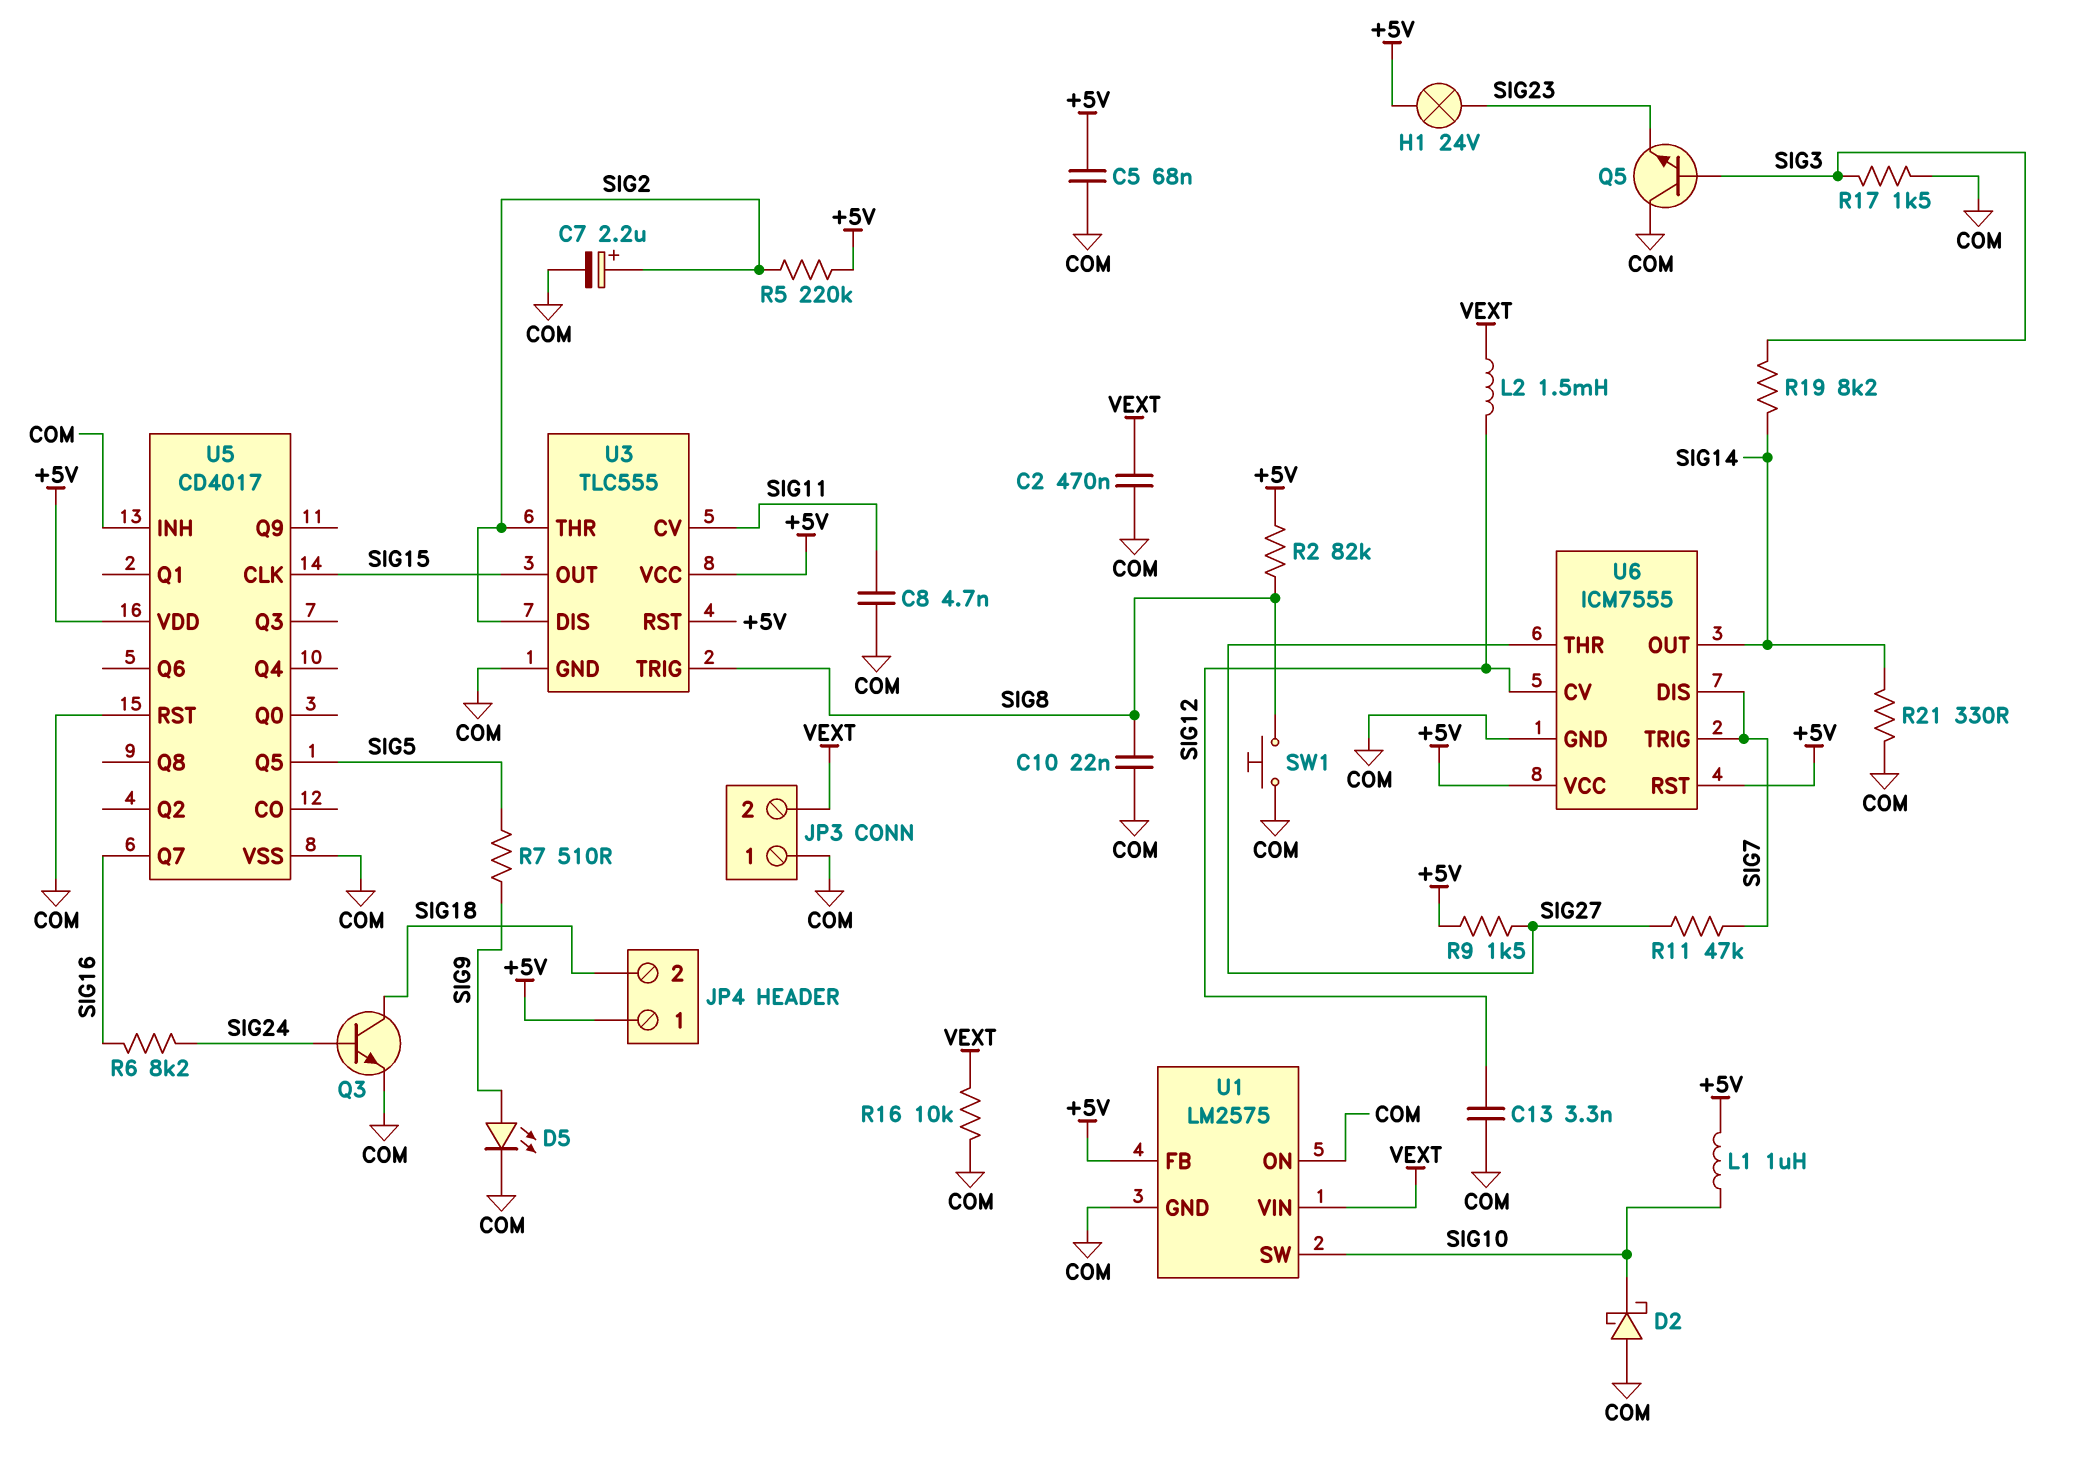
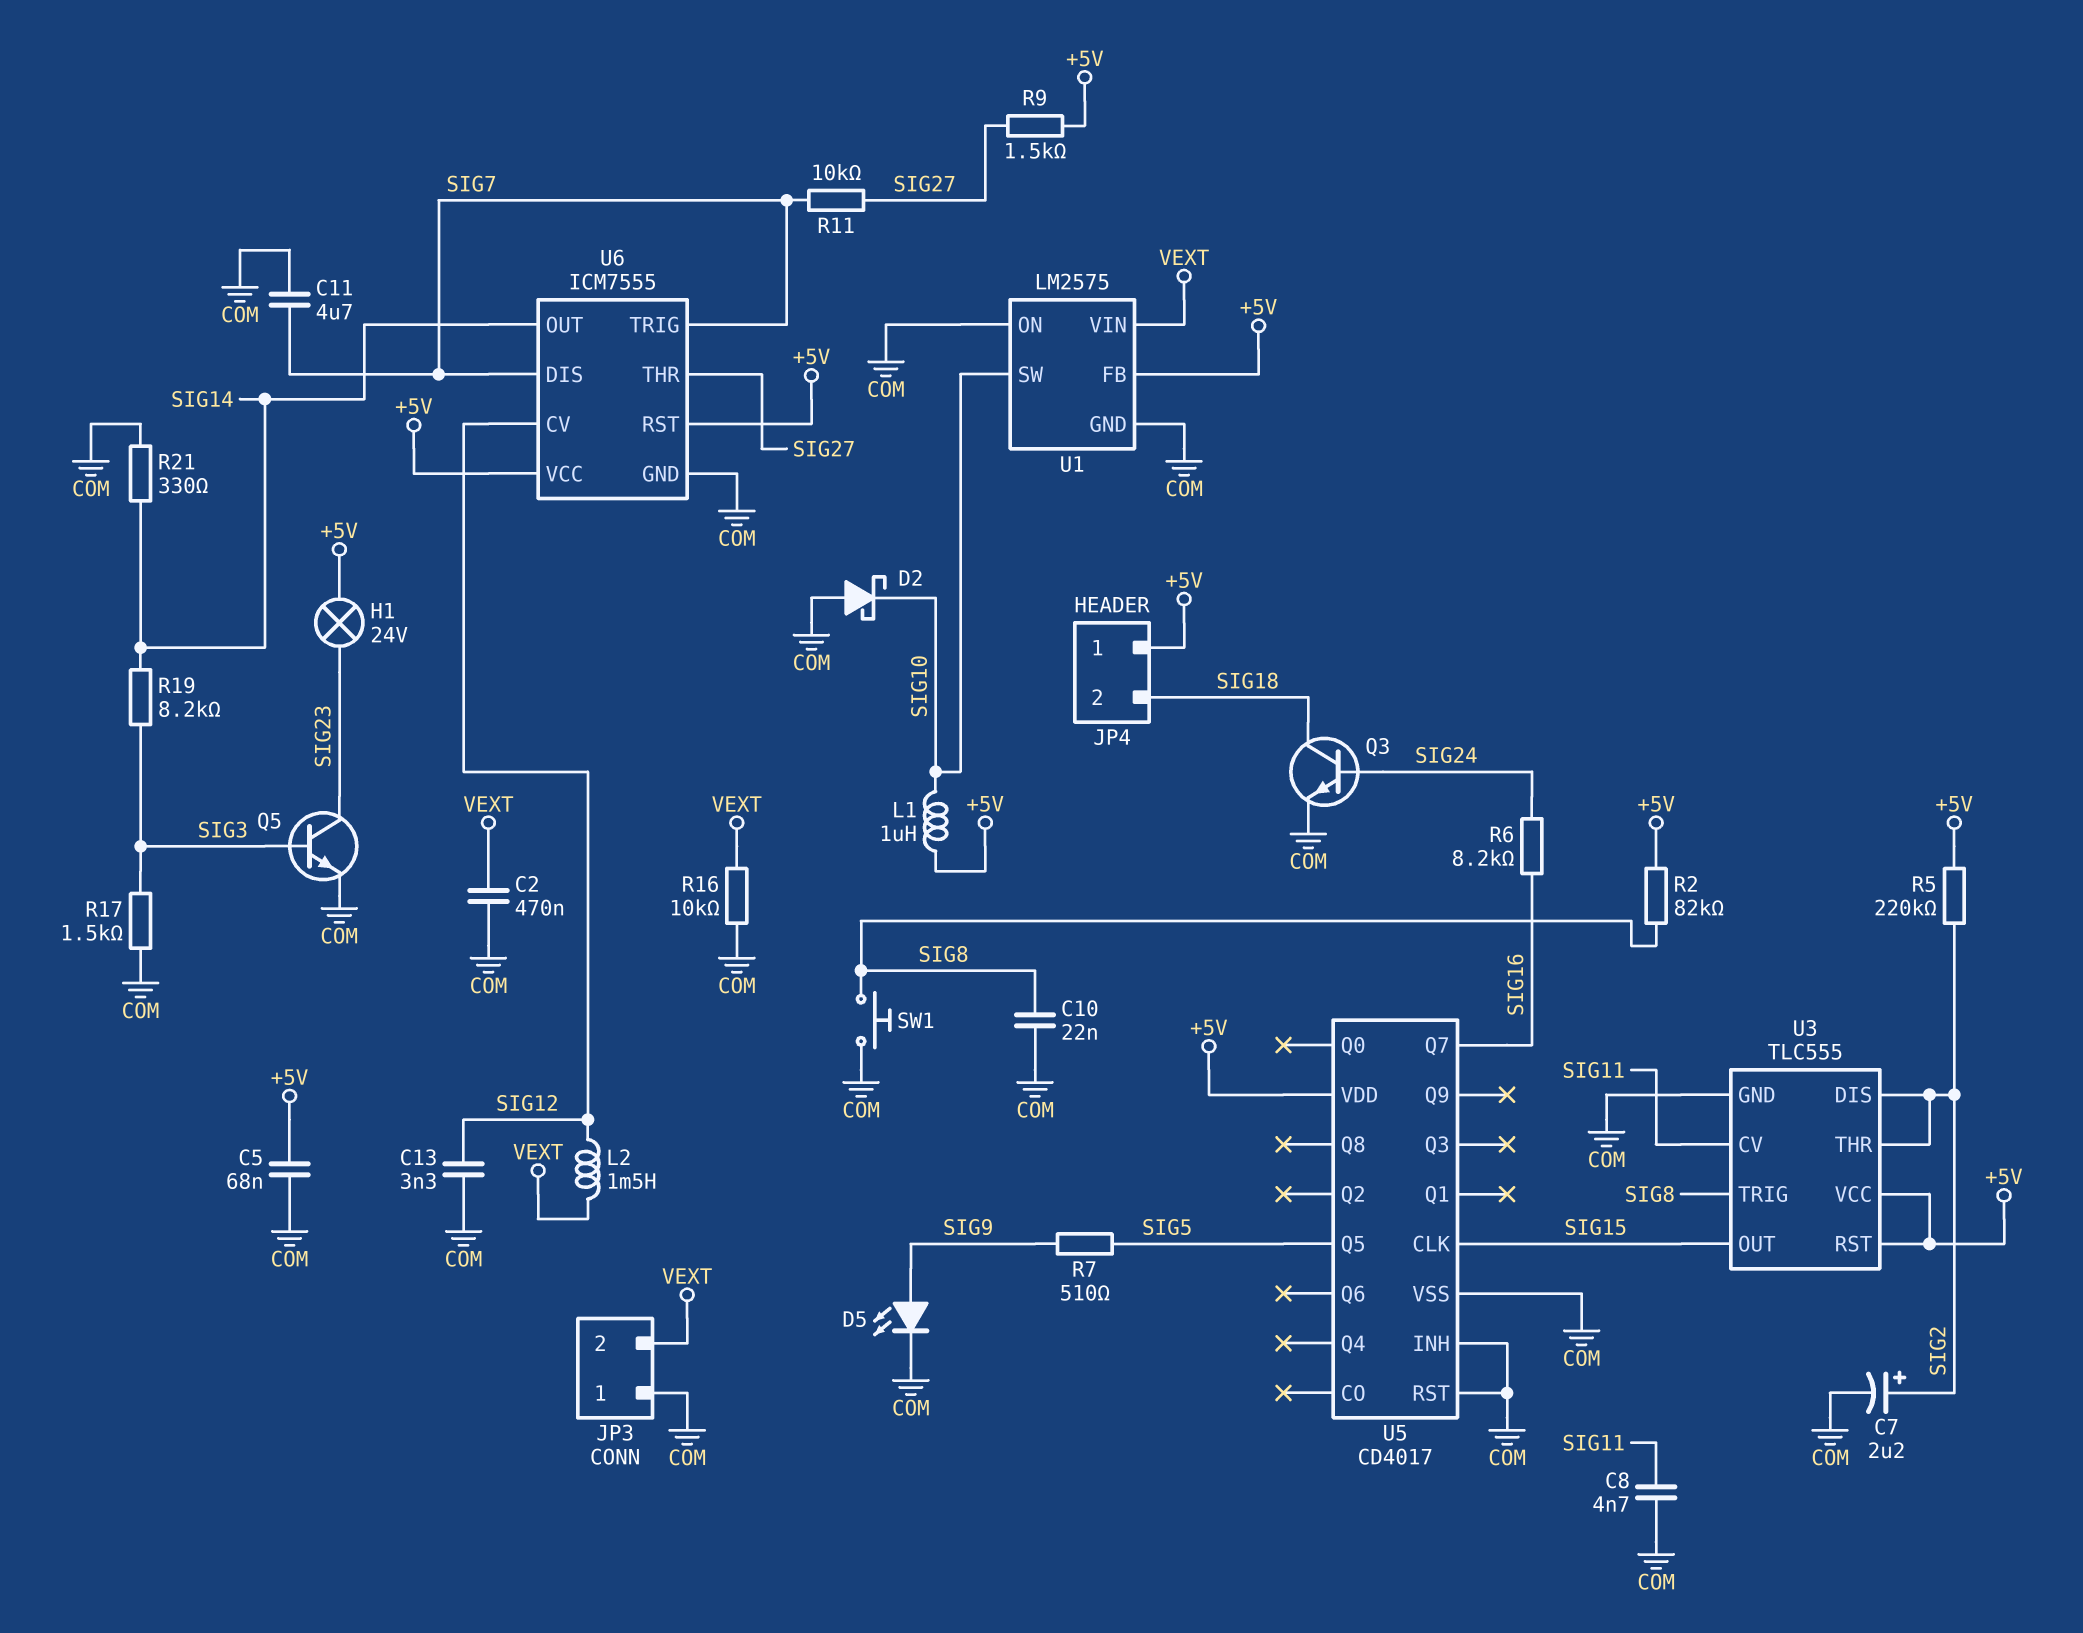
C11: none -> 4.7uF (COM, SIG7)
Q5: NPN (B SIG3, C COM, E SIG23) -> NPN (B SIG3, C SIG23, E COM)
R11: 47k (SIG7, SIG27) -> 10k (SIG7, SIG27)

